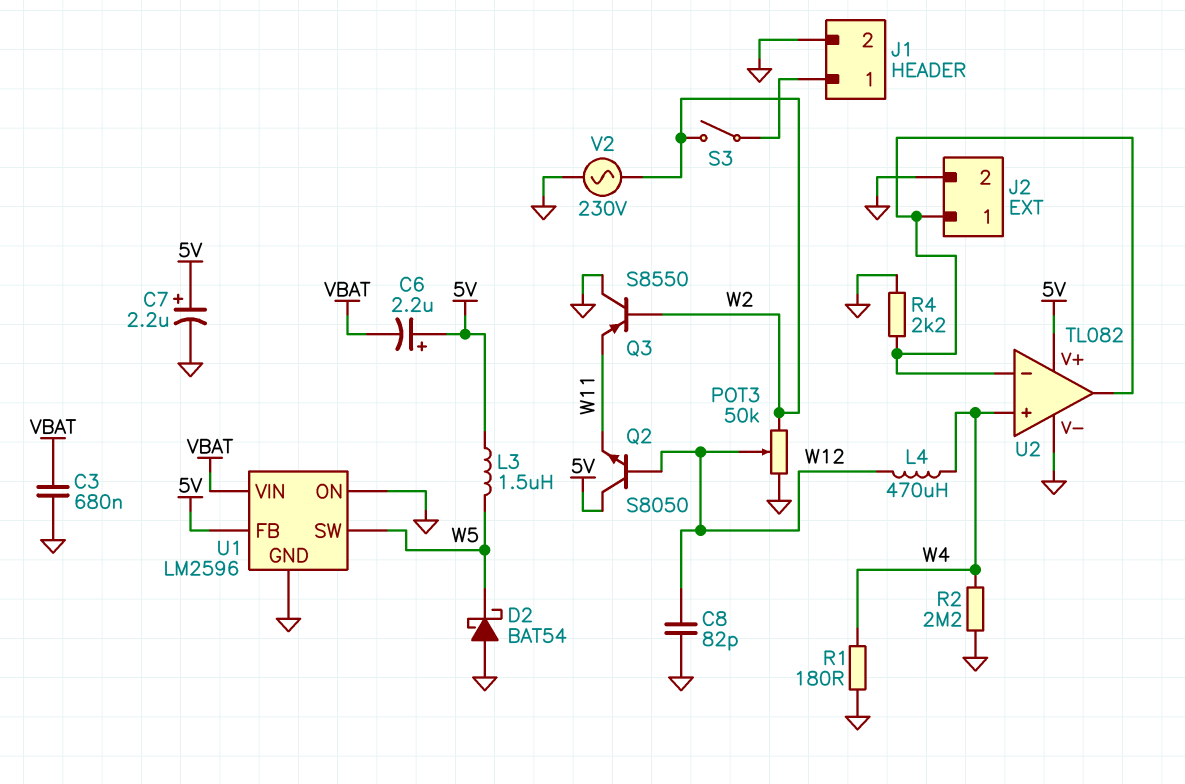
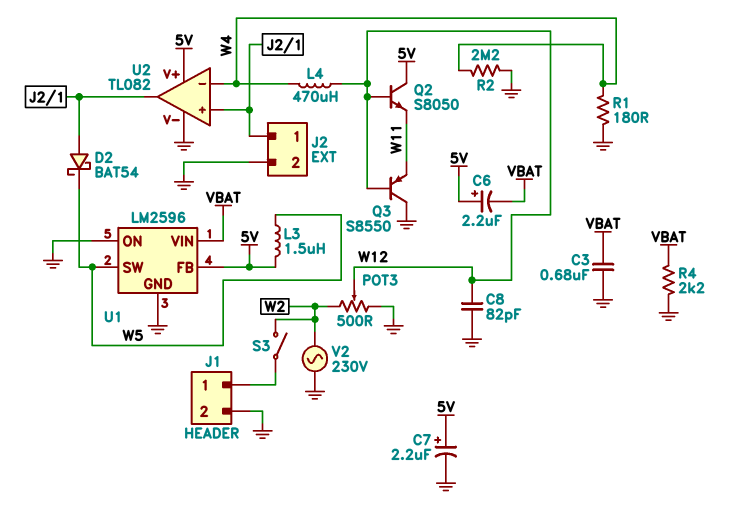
D2: schottky BAT54 (A GND, K W5) -> schottky BAT54 (A J2/1, K W5)
POT3: 50k (GND, W2, wiper W12) -> 500 (GND, W2, wiper W12)
Q3: PNP S8550 (B W2, C GND, E W11) -> PNP S8550 (B W12, C GND, E W11)
R4: 2.2k (GND, J2/1) -> 2.2k (GND, VBAT)
U2 pin in+: W4 -> J2/1
U2 pin in-: J2/1 -> W4

